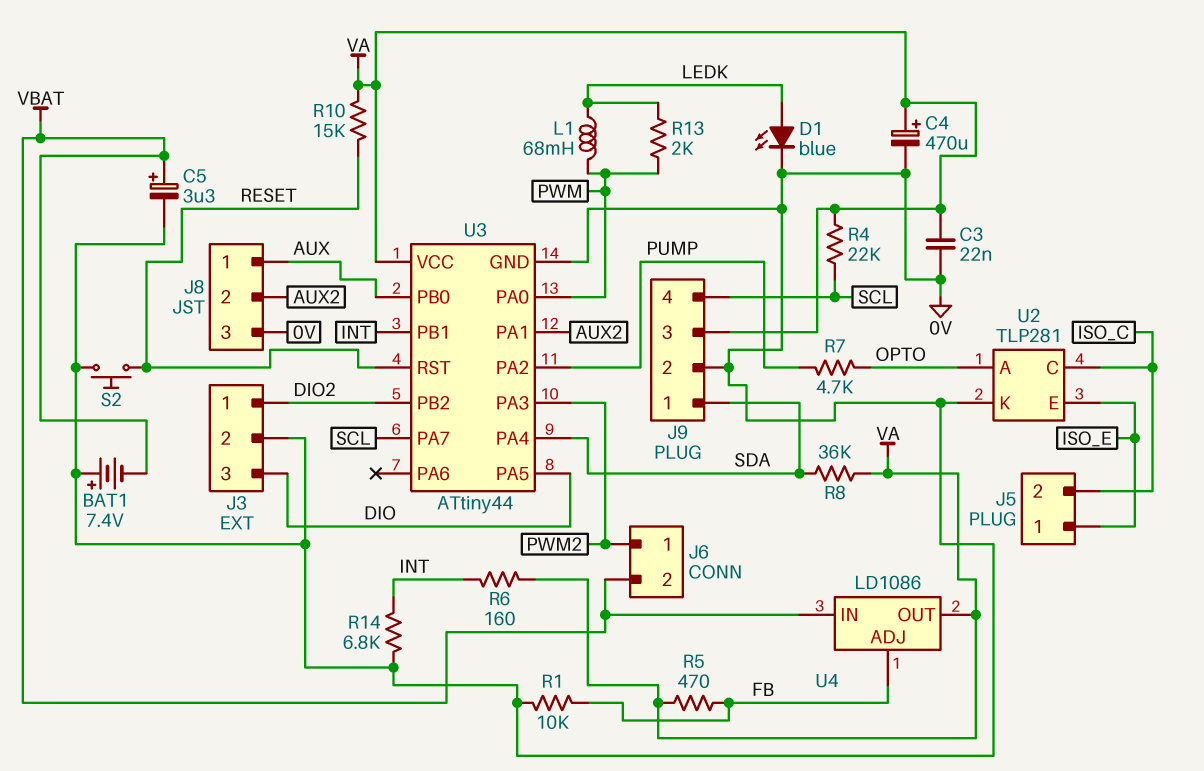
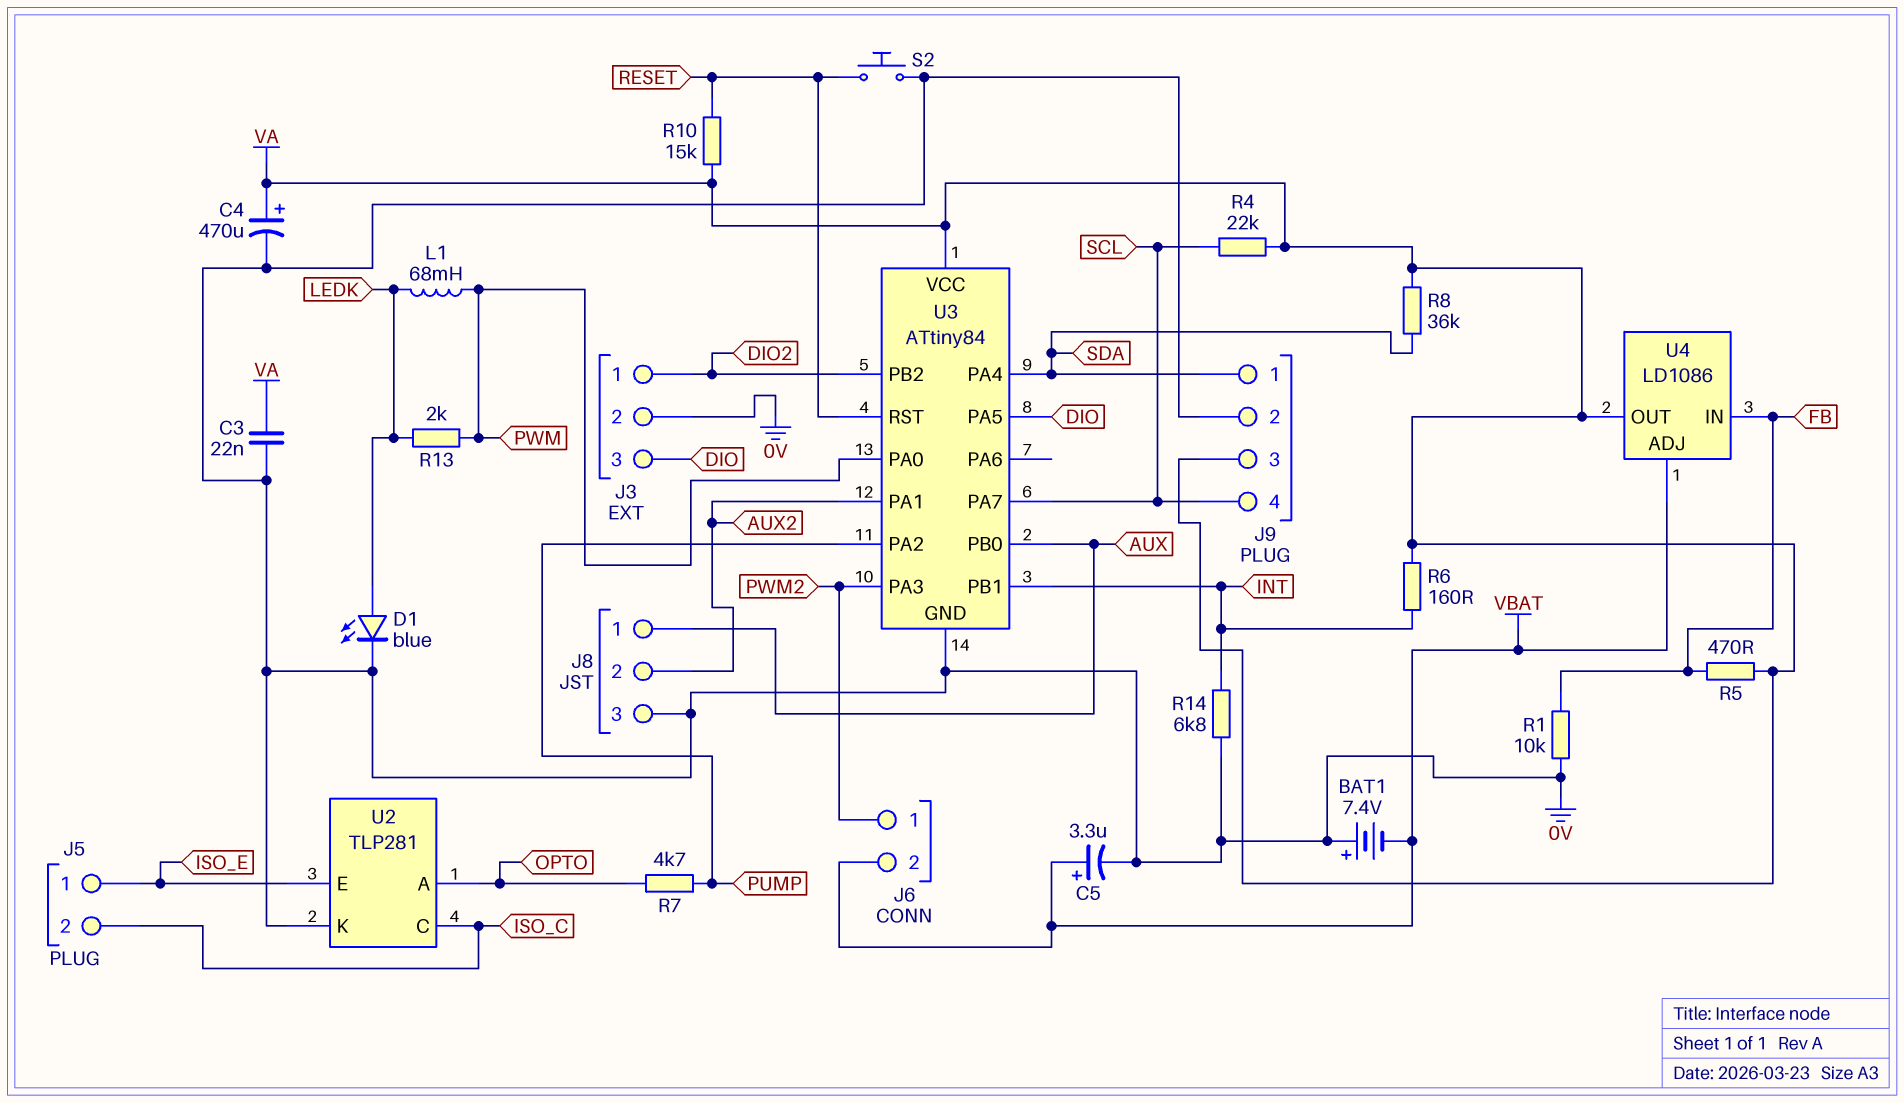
U3: ATtiny44 -> ATtiny84
U4 pin ADJ: FB -> VBAT
U4 pin IN: VBAT -> FB

